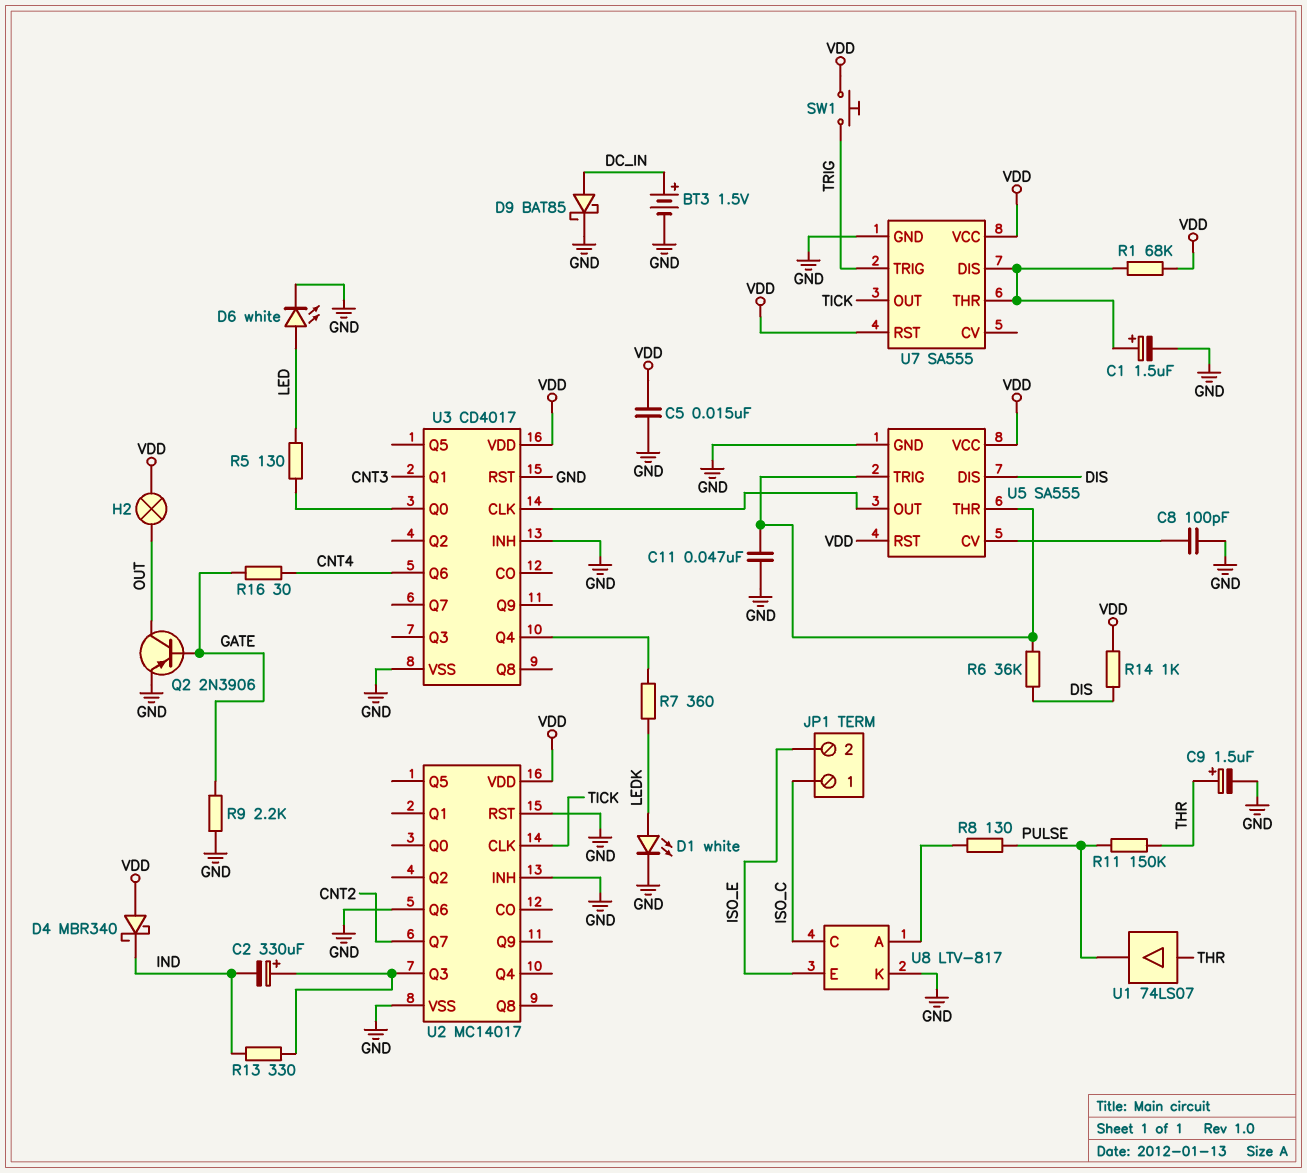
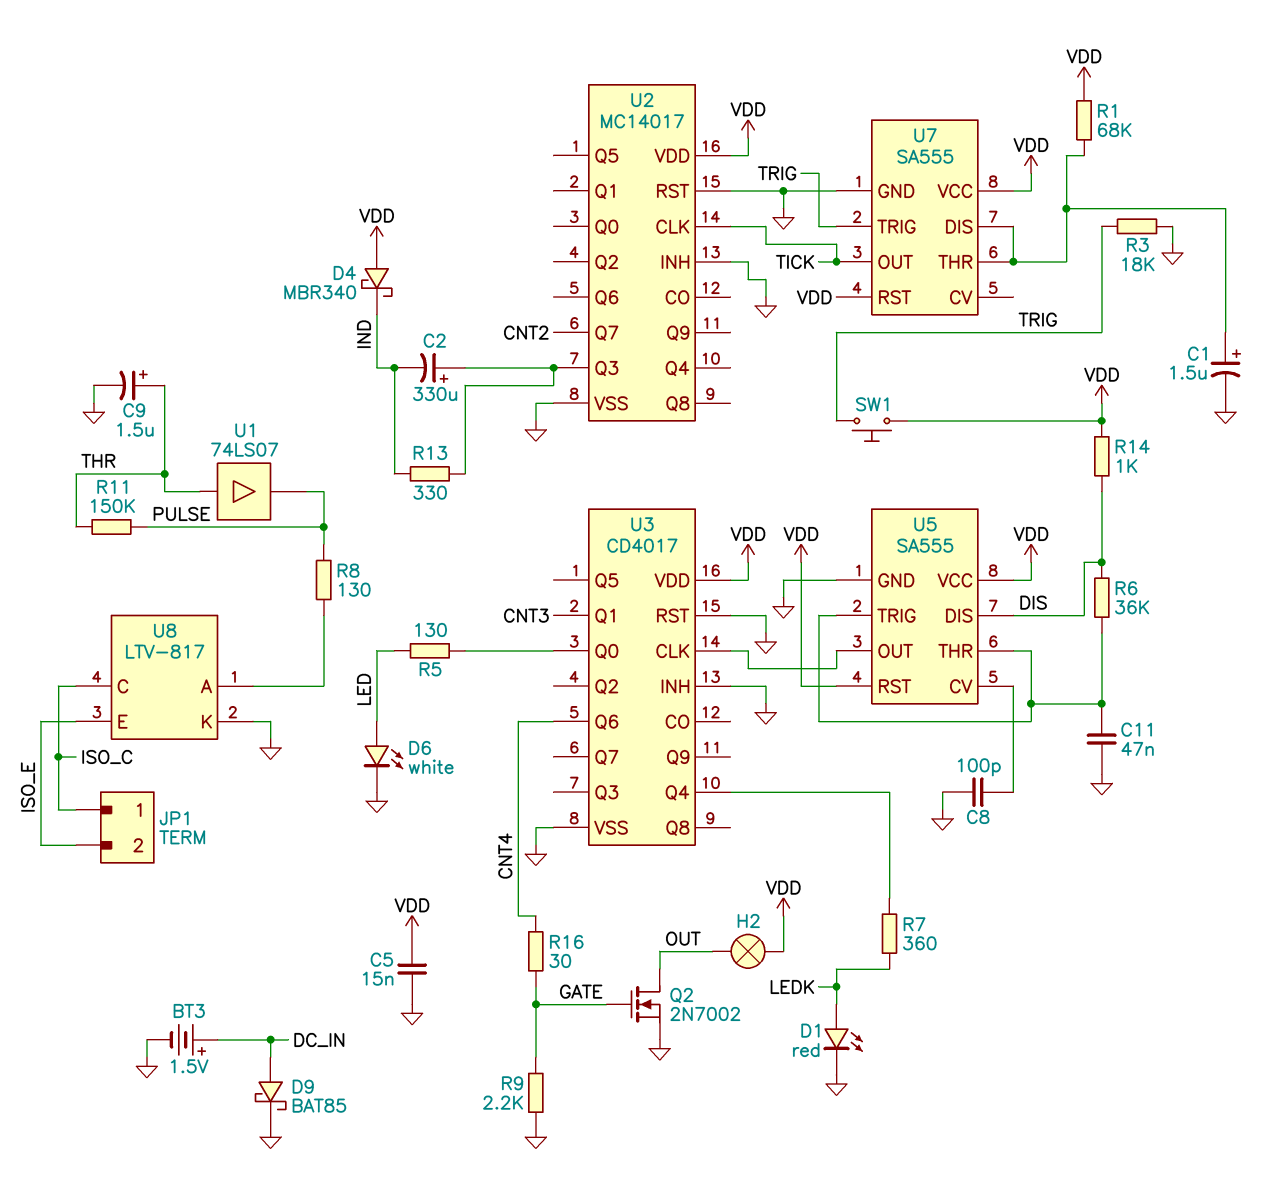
D1: LED white (A LEDK, K GND) -> LED red (A LEDK, K GND)
Q2: PNP 2N3906 (B GATE, C OUT, E GND) -> NMOS 2N7002 (G GATE, D OUT, S GND)
R3: none -> 18k (GND, TRIG)
U2 pin Q6: GND -> none

